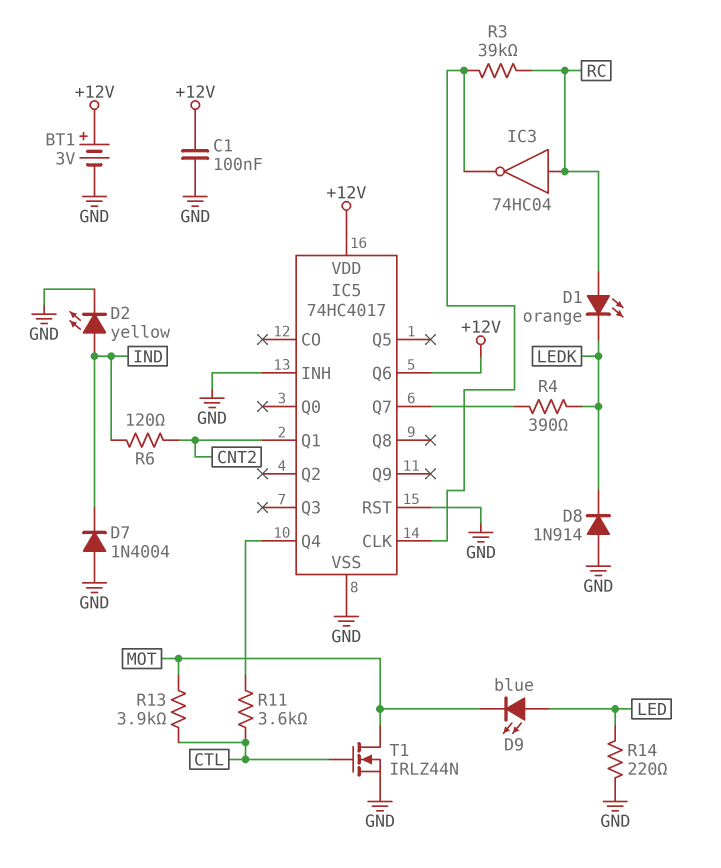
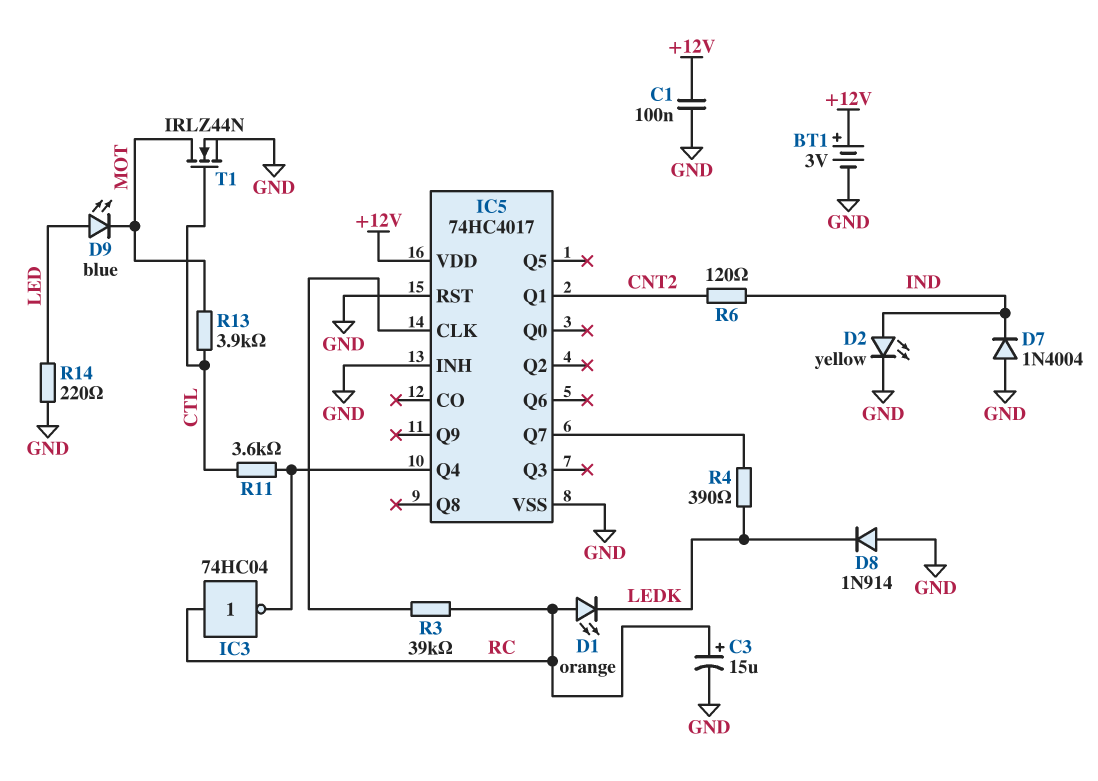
C3: none -> 15uF (plus RC, minus GND)
IC3: NOT 74HC04 (in RC, out IC5/CLK) -> NOT 74HC04 (in RC, out IC5/Q4)
IC5 pin Q6: +12V -> none

